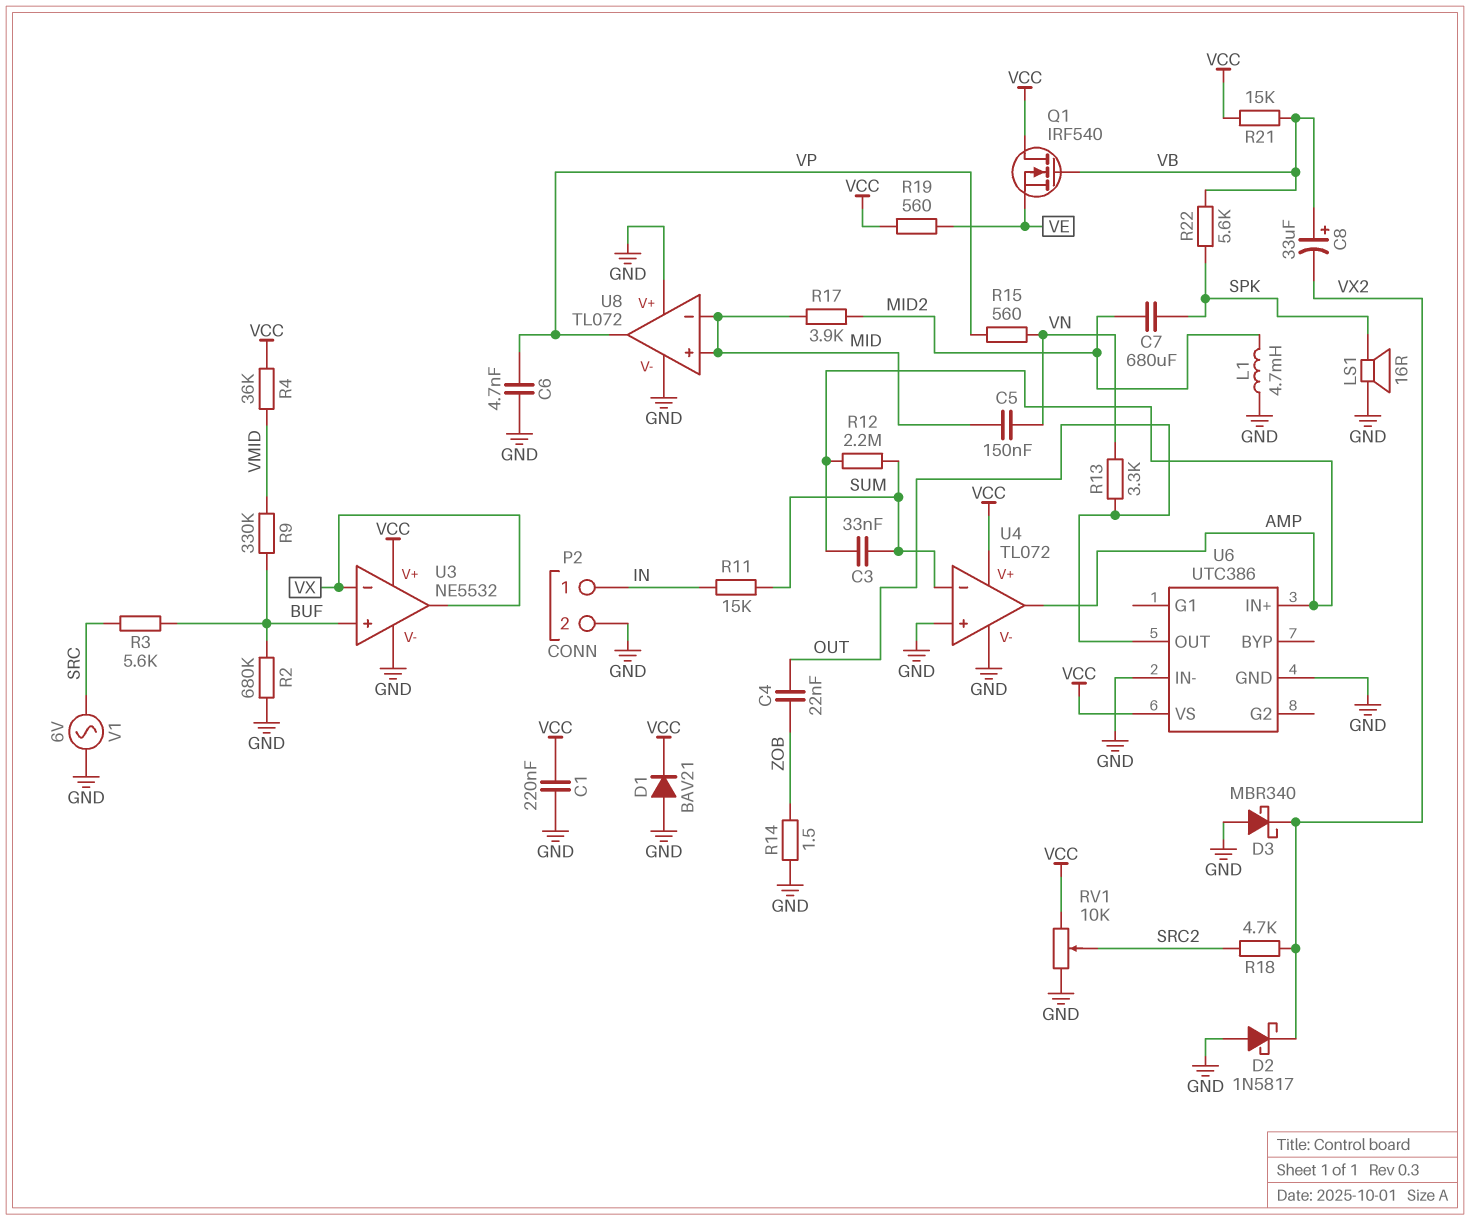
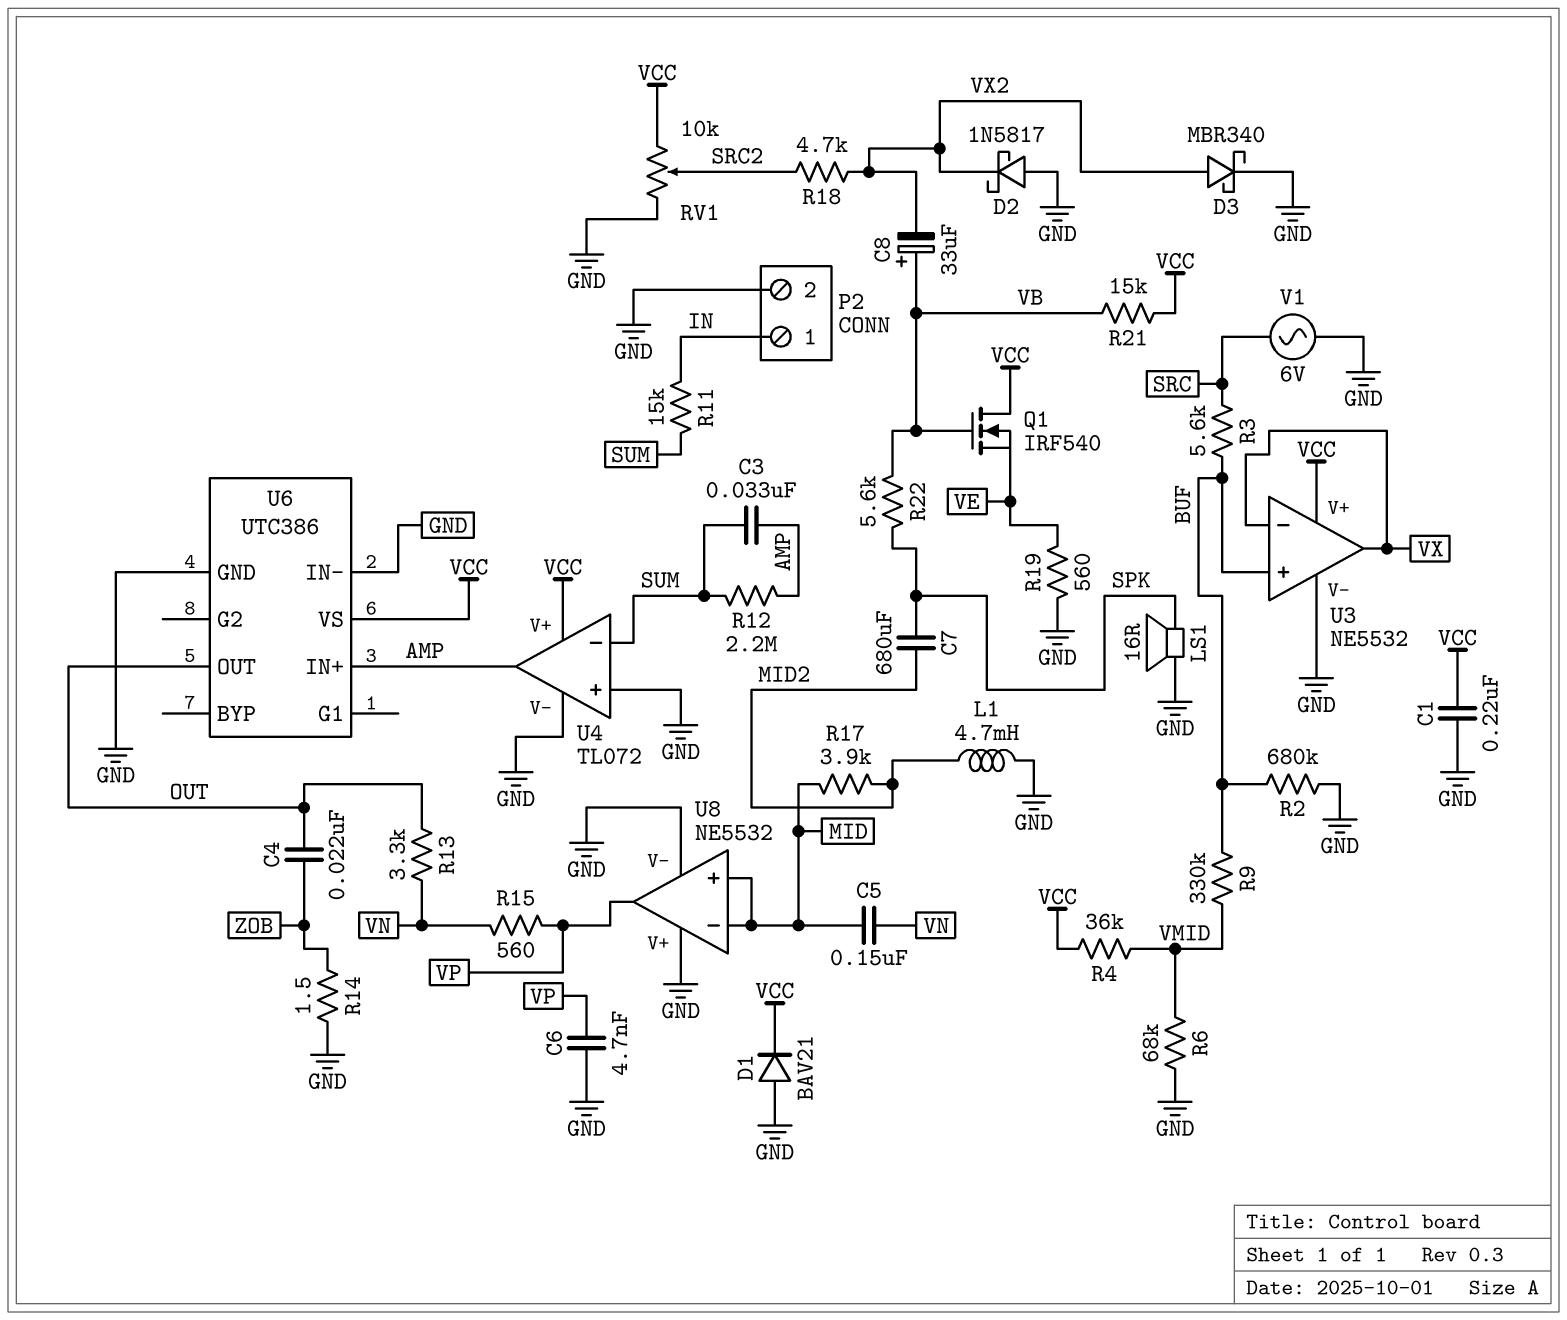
D3: schottky MBR340 (A GND, K VX2) -> schottky MBR340 (A VX2, K GND)
R6: none -> 68k (GND, VMID)
R19: 560 (VCC, VE) -> 560 (GND, VE)
U8: TL072 -> NE5532

